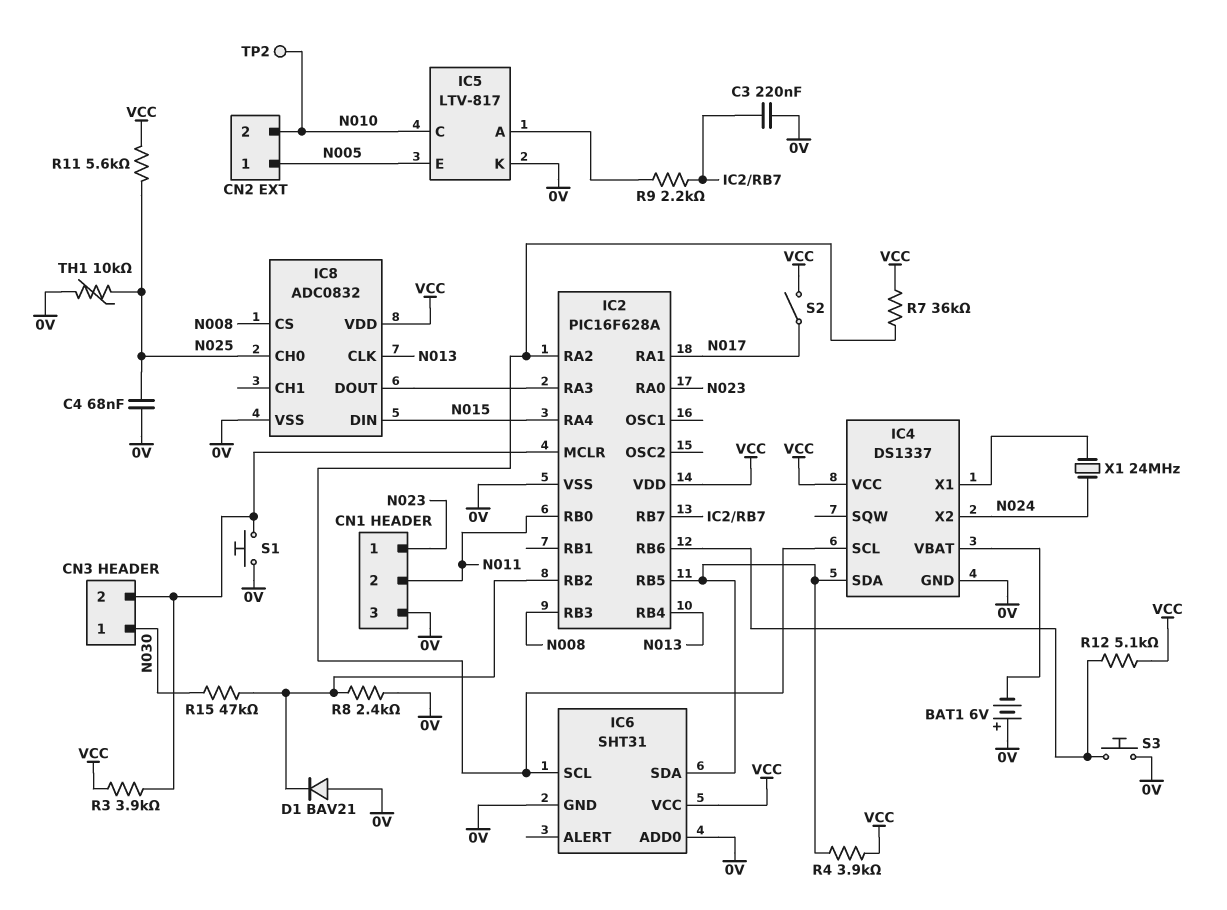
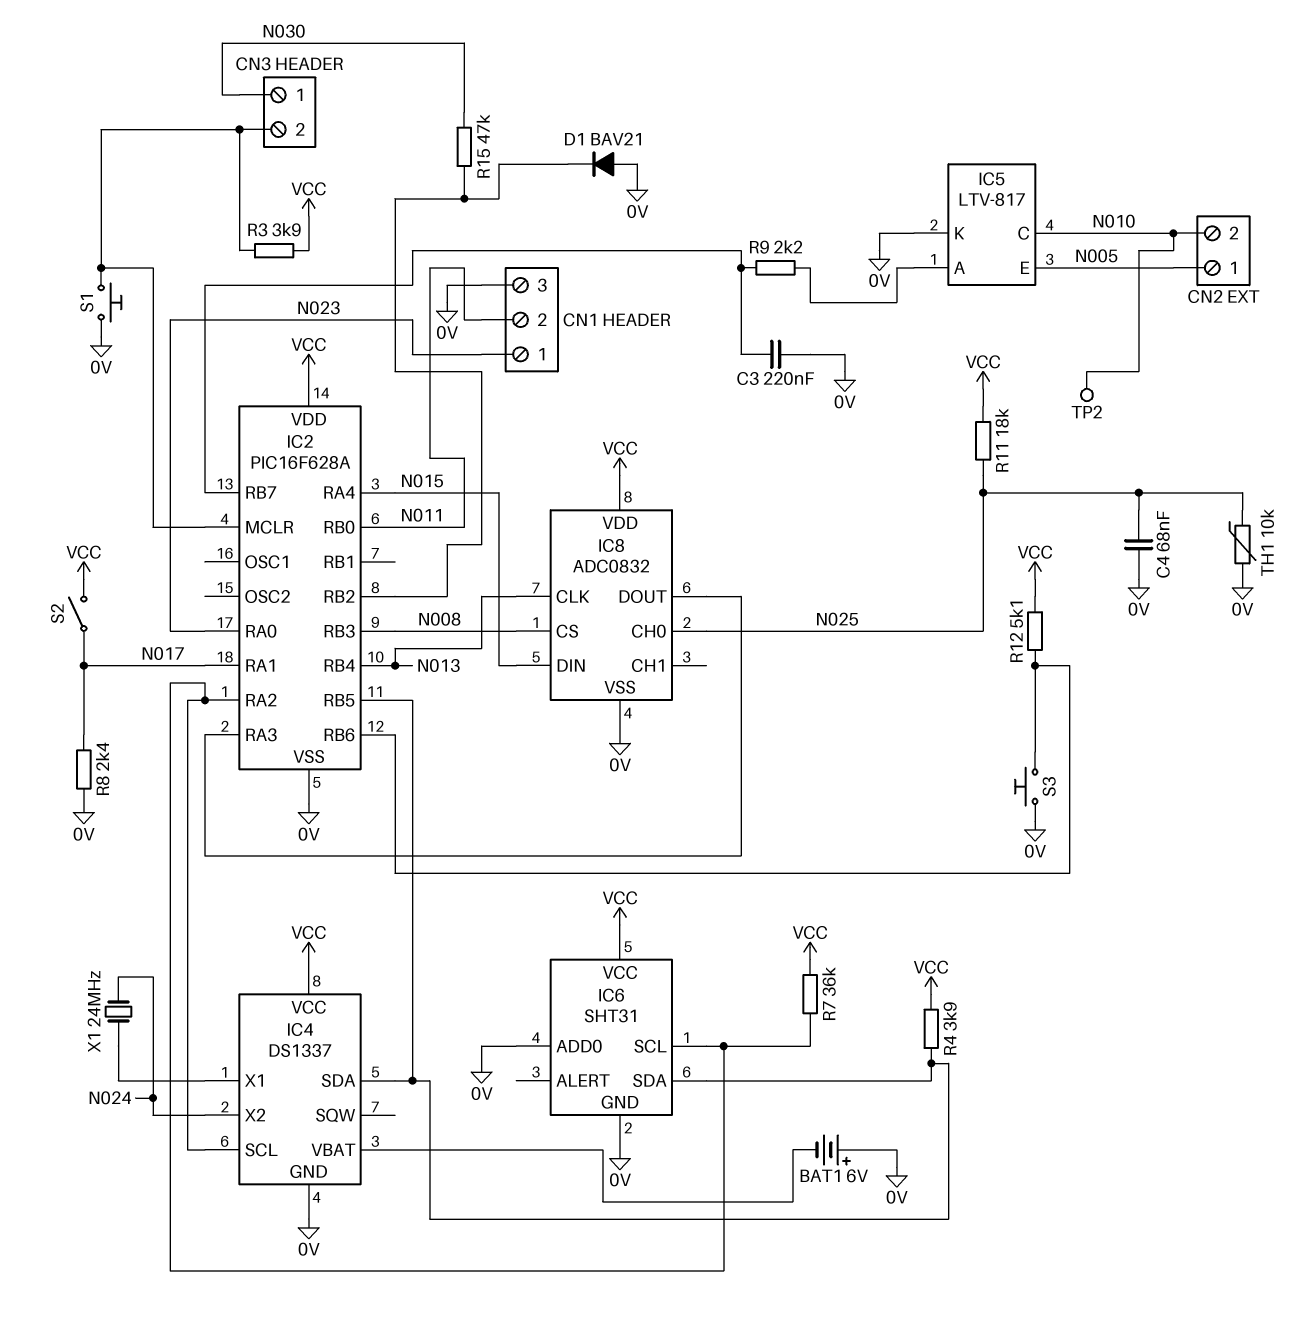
R8: 2.4k (0V, IC2/RB2) -> 2.4k (0V, N017)
R11: 5.6k (N025, VCC) -> 18k (N025, VCC)

